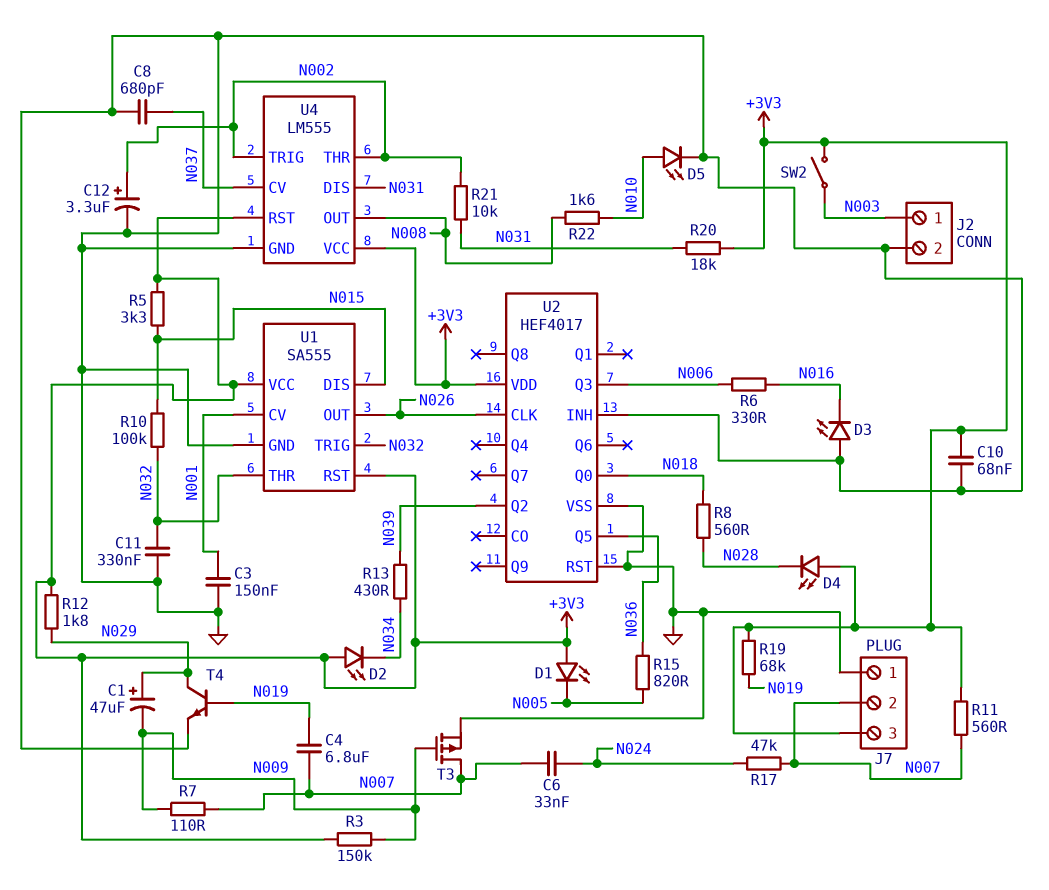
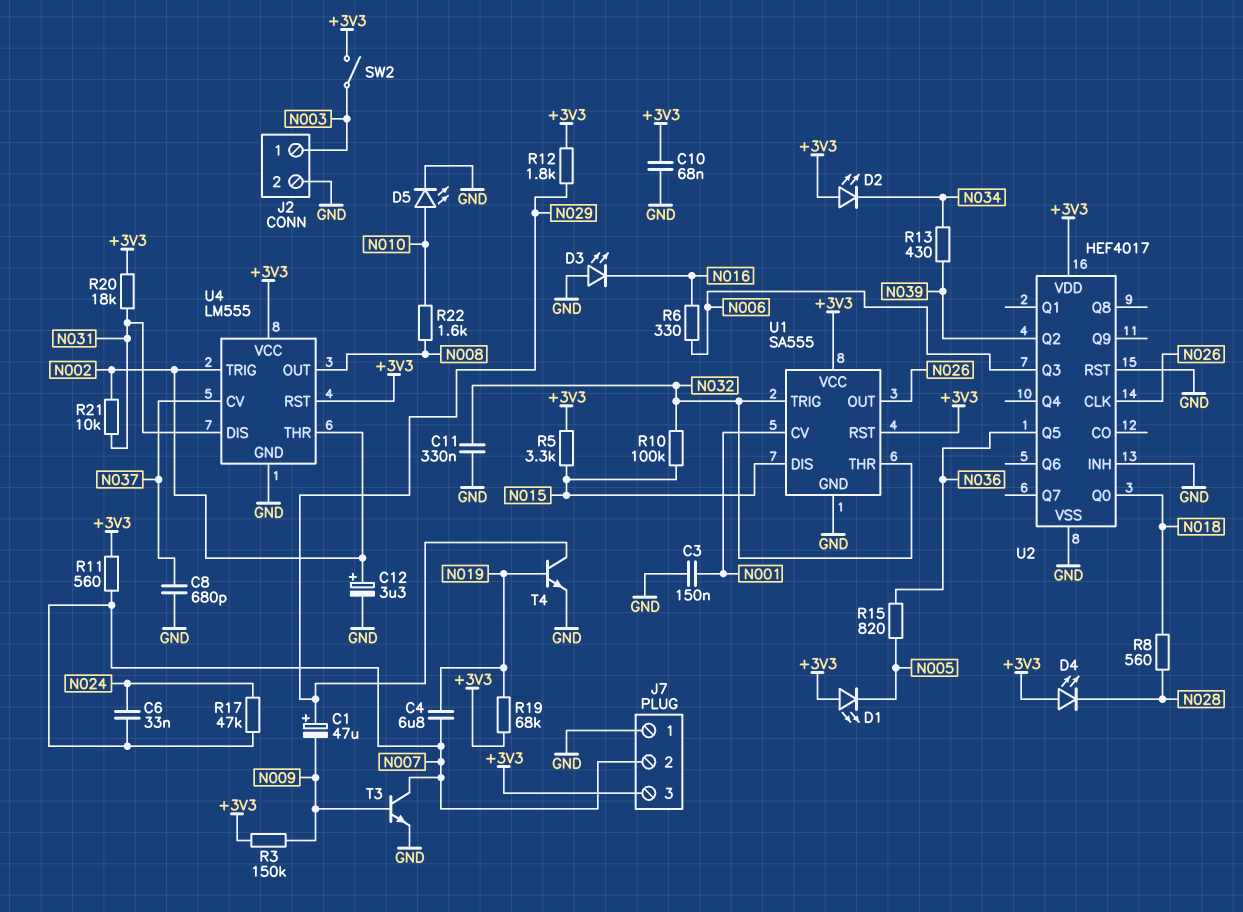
R7: 110 (N007, N009) -> none
T3: PMOS (G N009, D N007, S GND) -> NPN (B N009, C N007, E GND)

